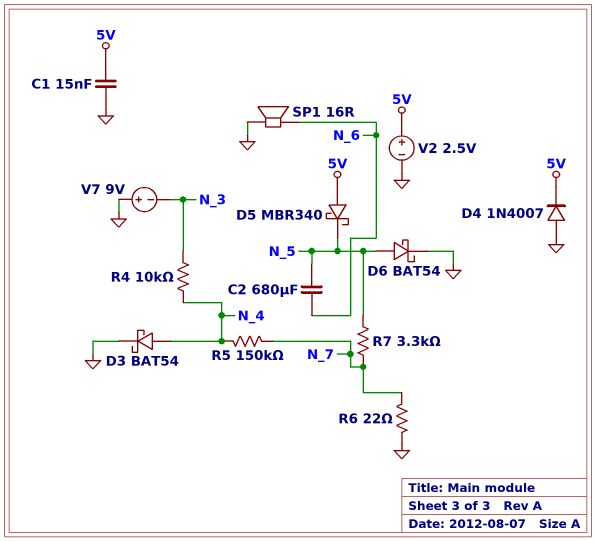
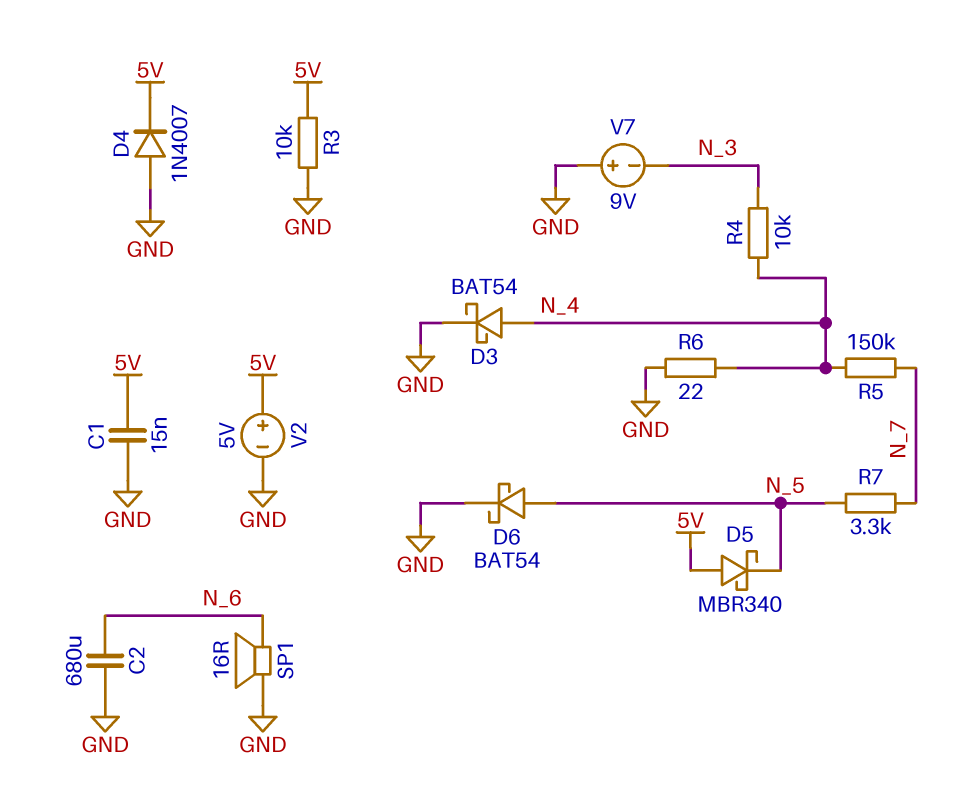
C2: 680uF (N_5, N_6) -> 680uF (GND, N_6)
R3: none -> 10k (5V, GND)
R6: 22 (GND, N_7) -> 22 (GND, N_4)
V2: 2.5V (plus 5V, minus GND) -> 5V (plus 5V, minus GND)

